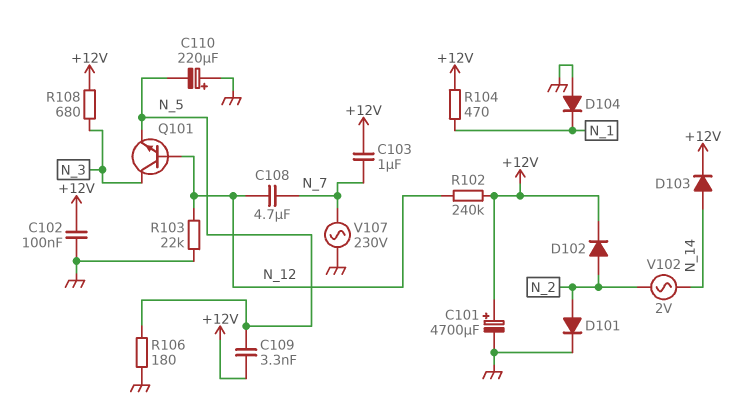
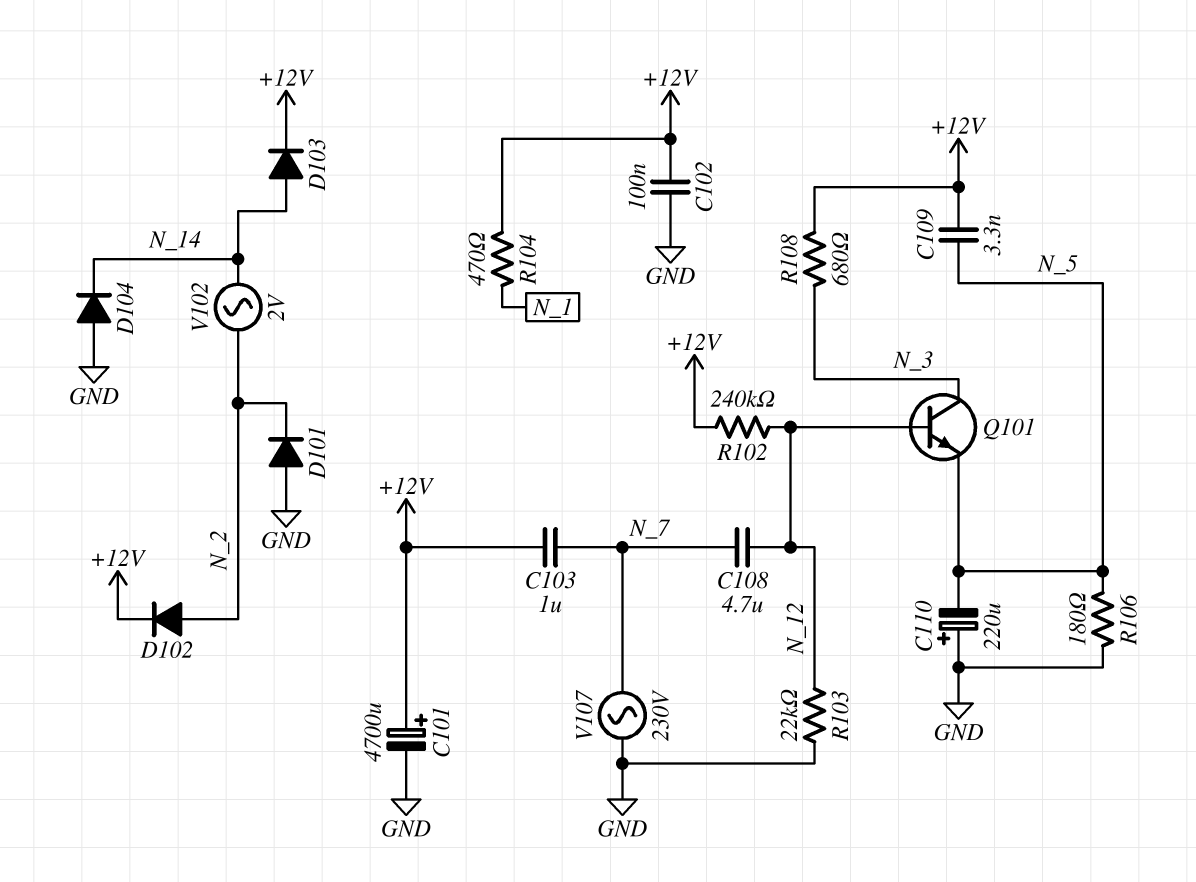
D101: diode (A N_2, K GND) -> diode (A GND, K N_2)
D104: diode (A GND, K N_1) -> diode (A GND, K N_14)

